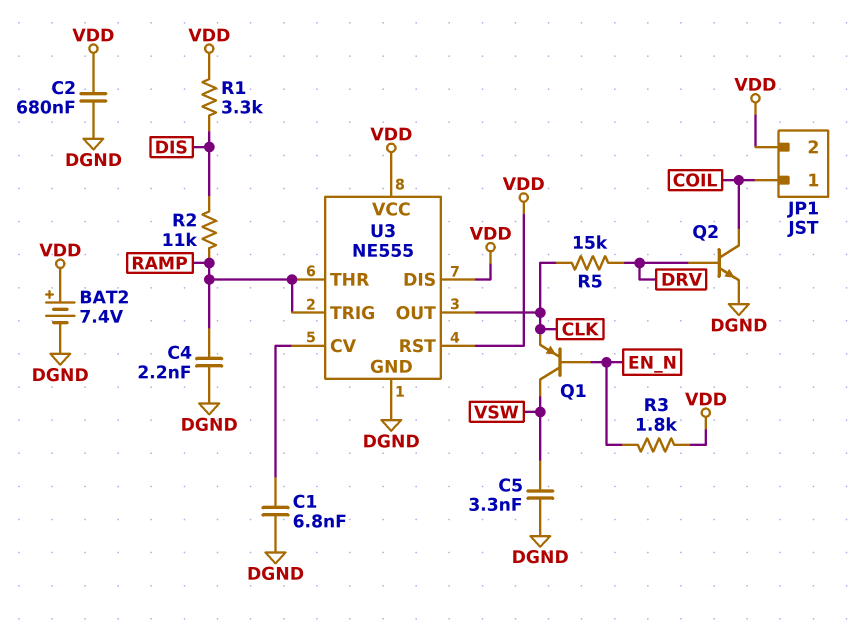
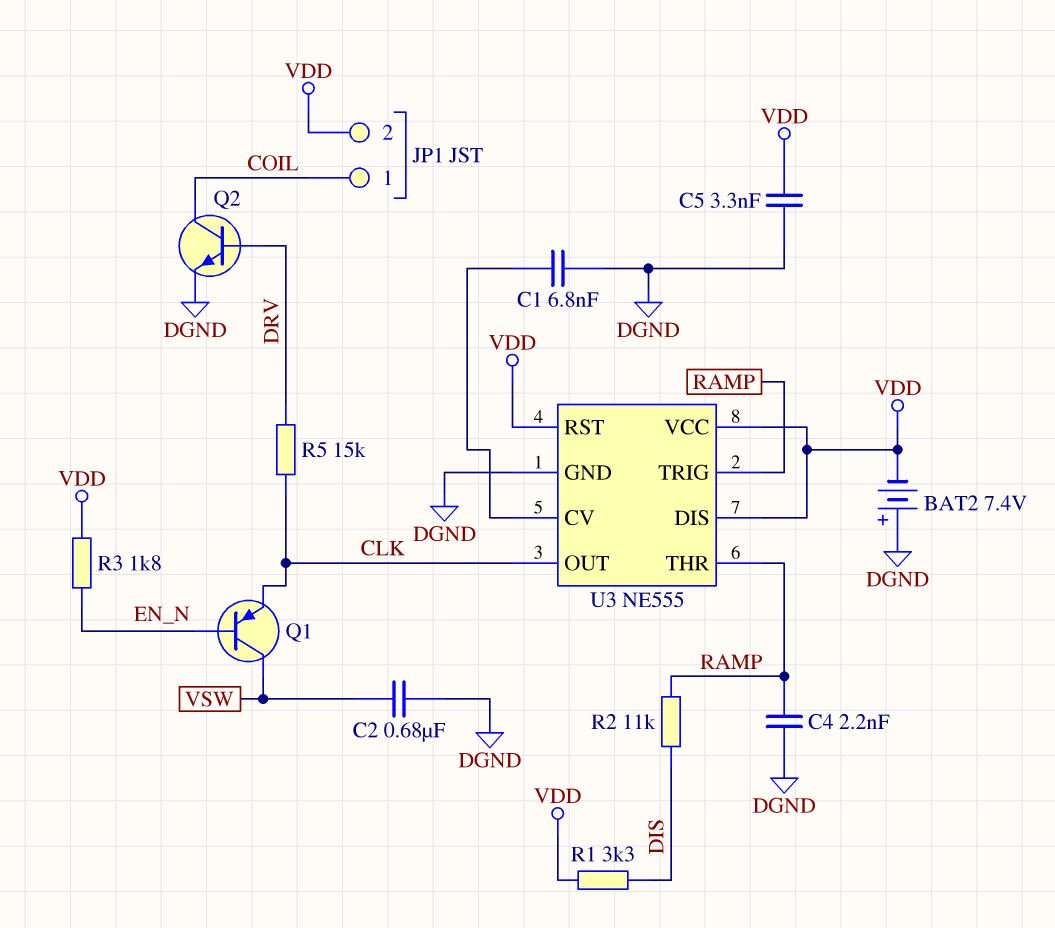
BAT2: 7.4V (plus VDD, minus DGND) -> 7.4V (plus DGND, minus VDD)
C2: 680nF (DGND, VDD) -> 680nF (DGND, VSW)
C5: 3.3nF (DGND, VSW) -> 3.3nF (DGND, VDD)

